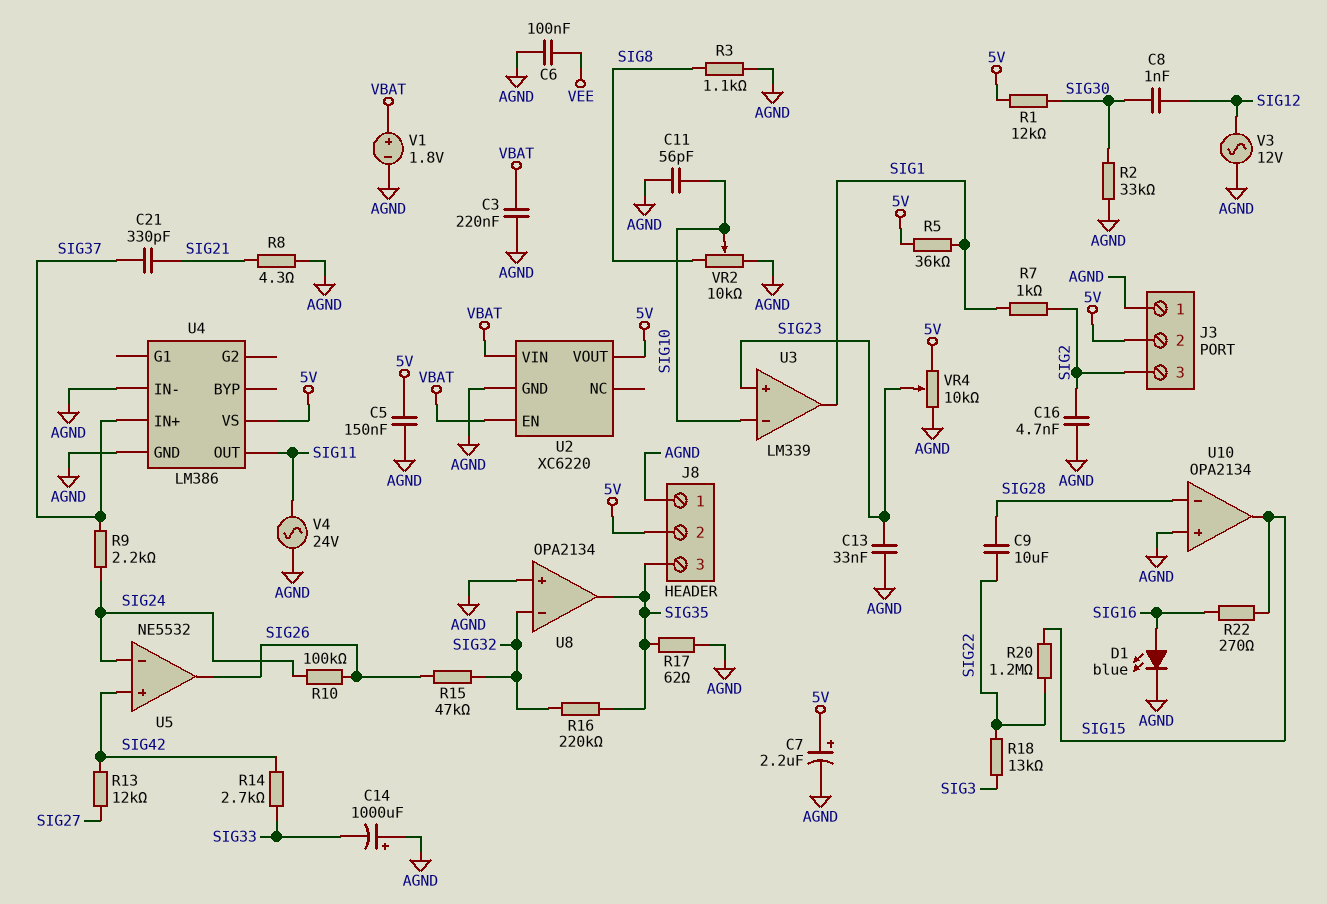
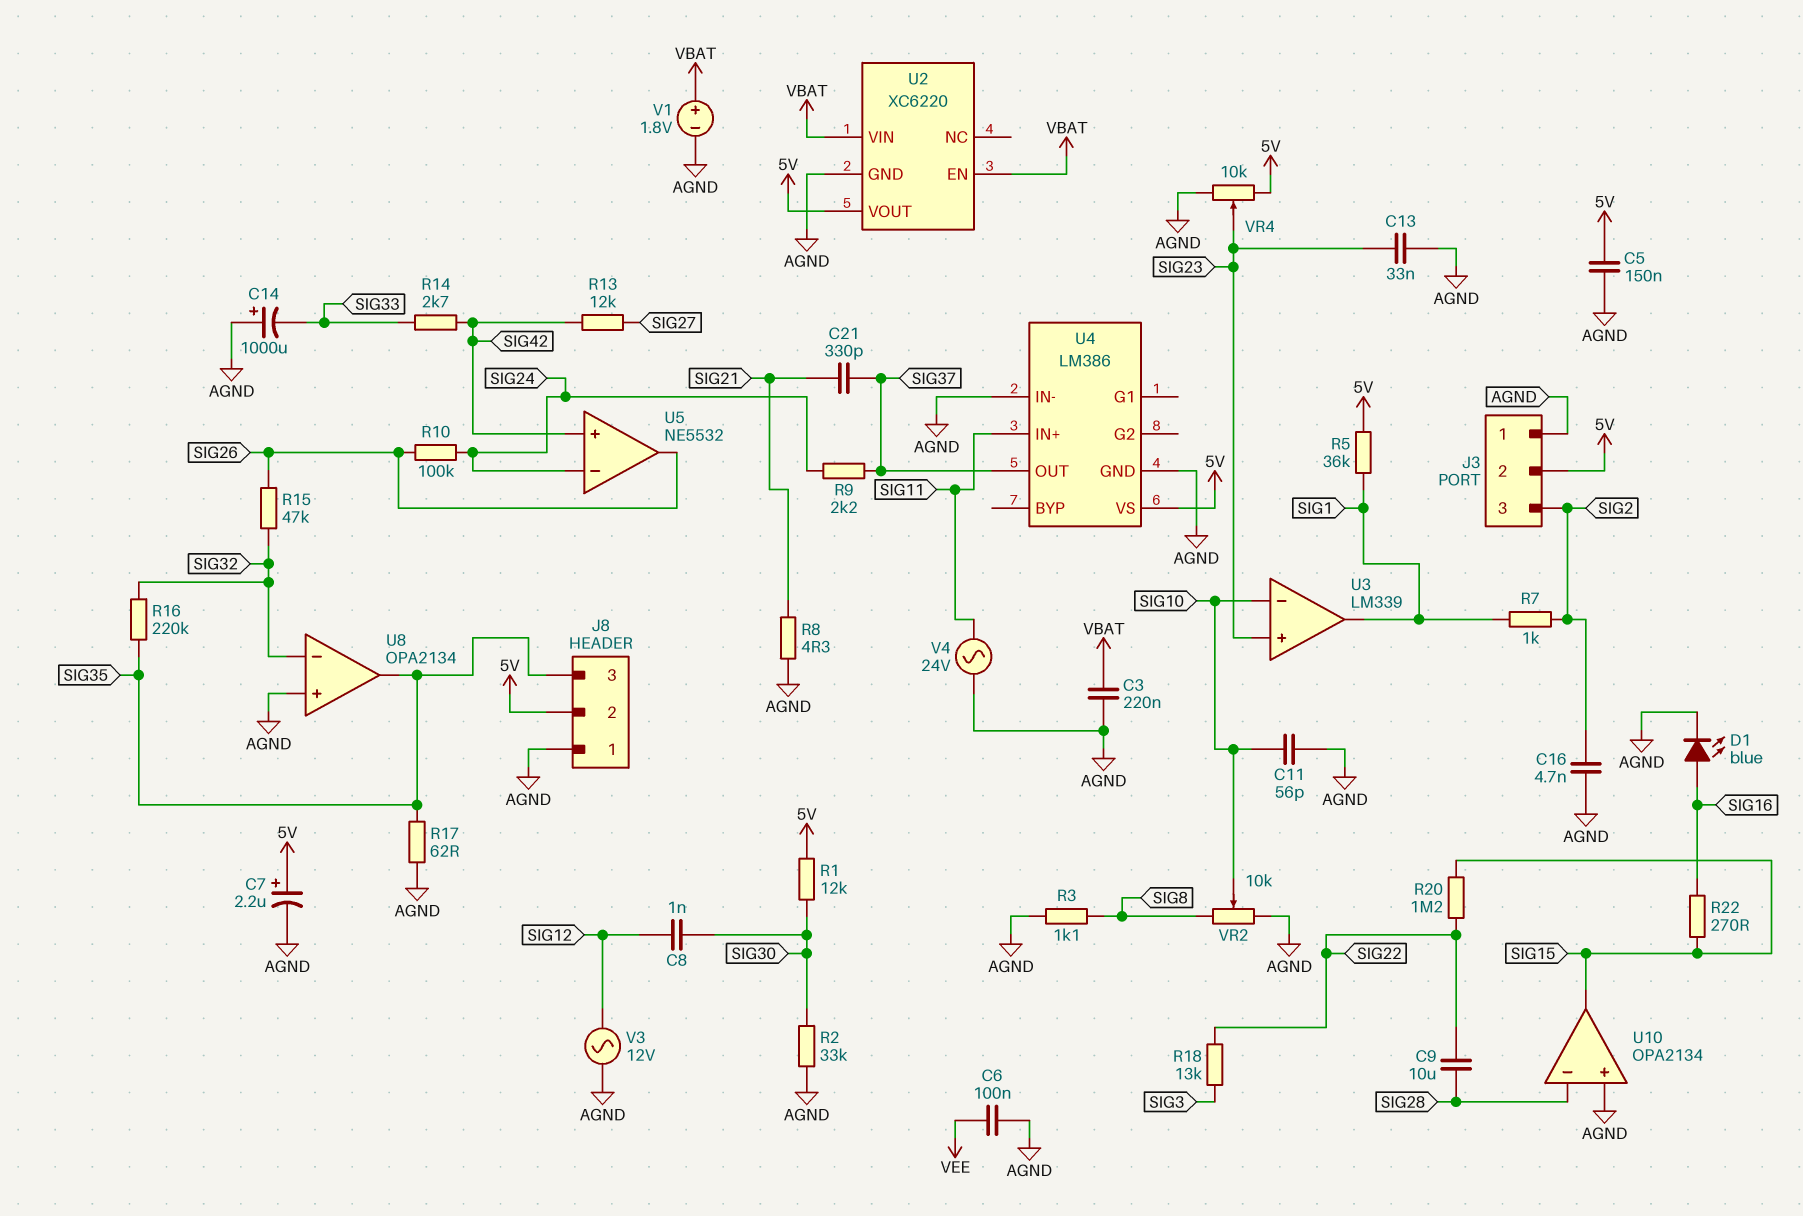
U4 pin IN+: SIG37 -> SIG11
U4 pin OUT: SIG11 -> SIG37

